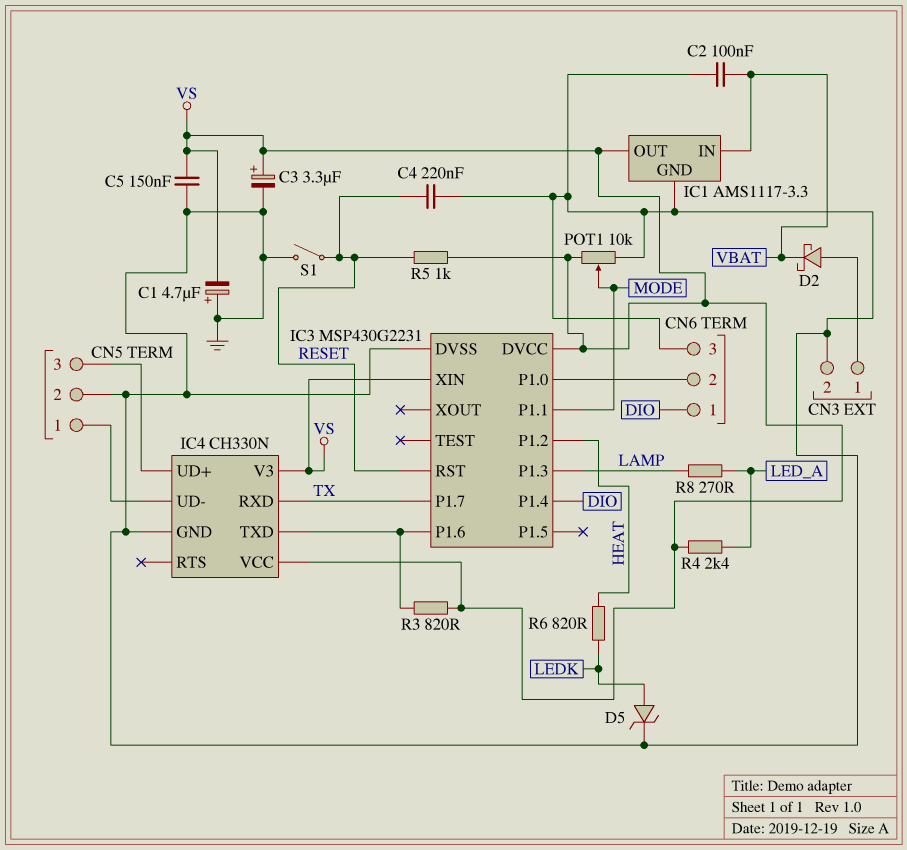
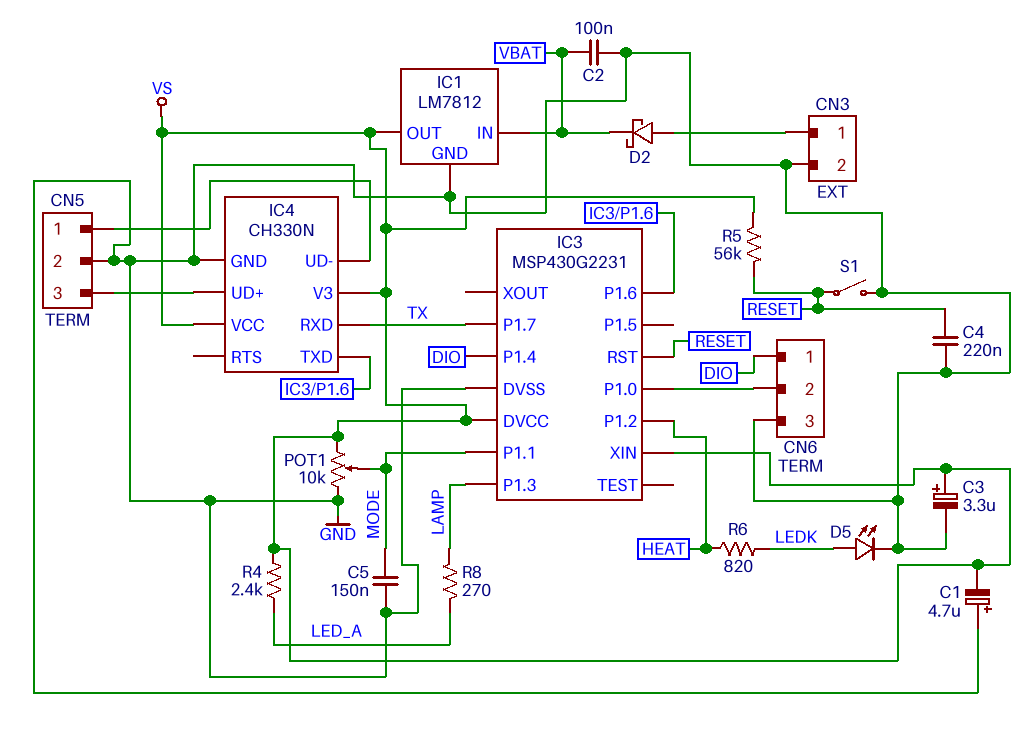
C5: 150nF (GND, VS) -> 150nF (GND, MODE)
D5: zener (A LEDK, K GND) -> LED (A LEDK, K GND)
IC1: AMS1117-3.3 -> LM7812
R3: 820 (IC3/P1.6, VS) -> none
R5: 1k (RESET, VS) -> 56k (RESET, VS)

